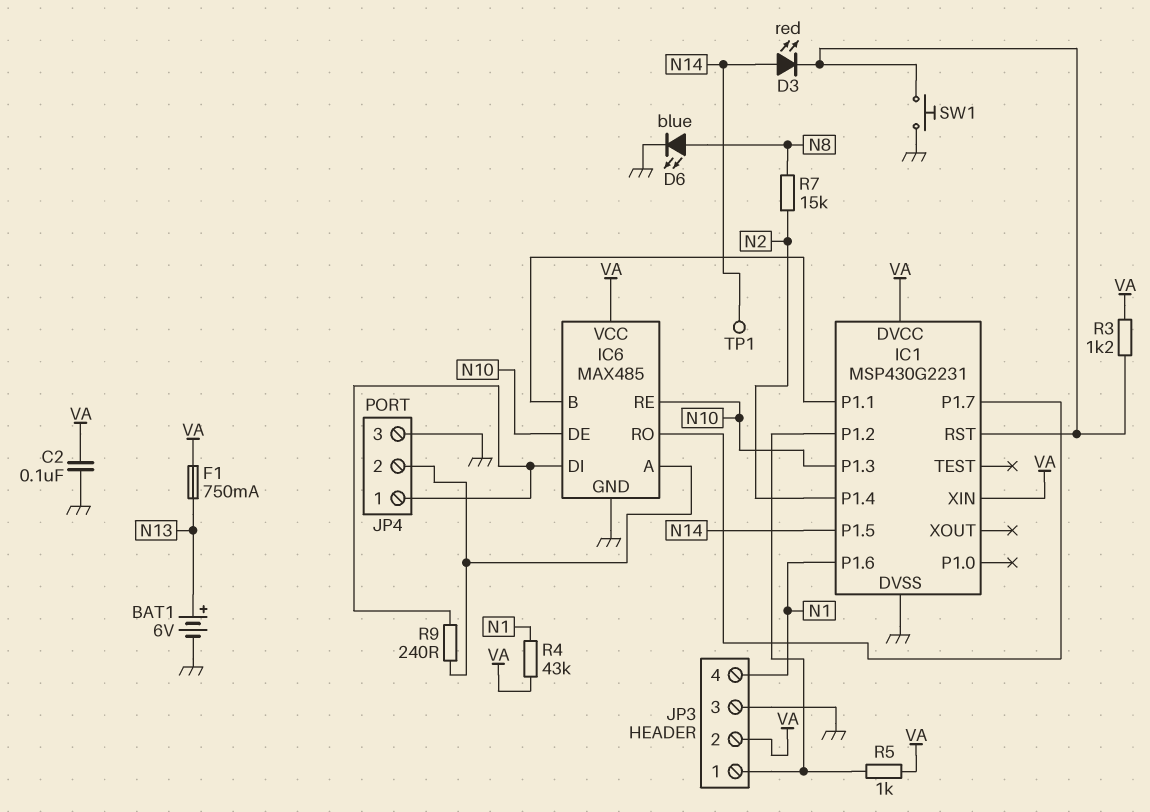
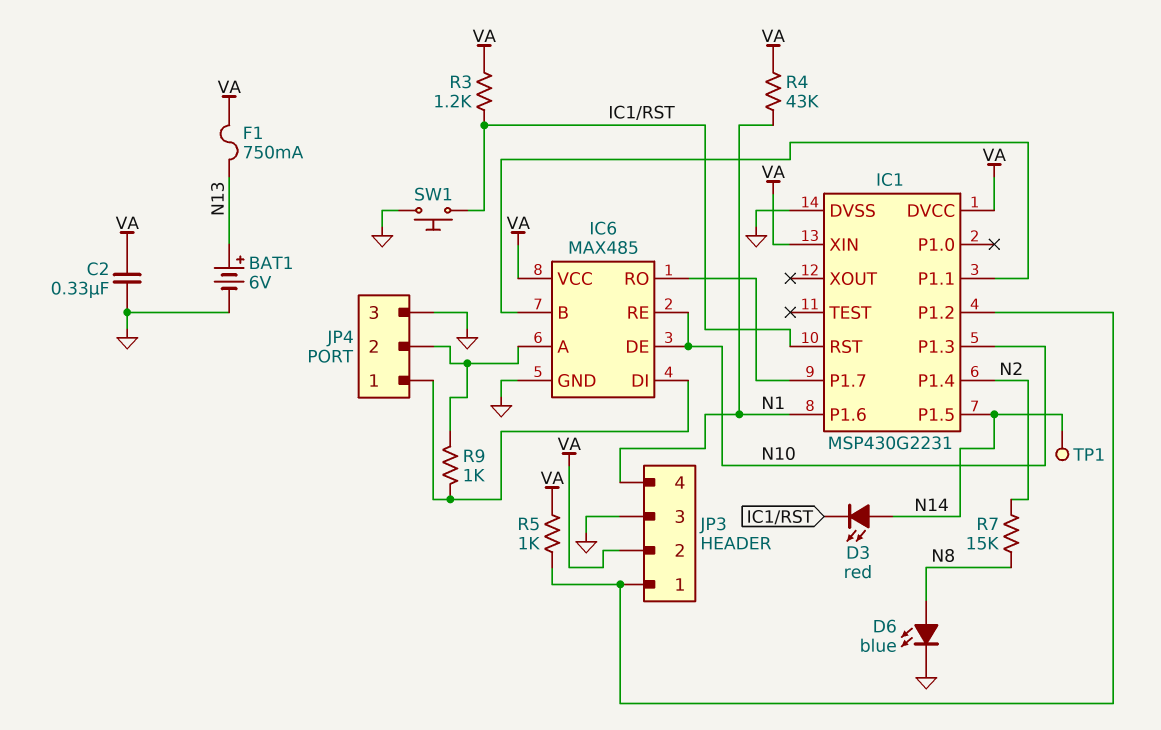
C2: 100nF (GND, VA) -> 330nF (GND, VA)
R9: 240 (IC6/A, IC6/DI) -> 1k (IC6/A, IC6/DI)

